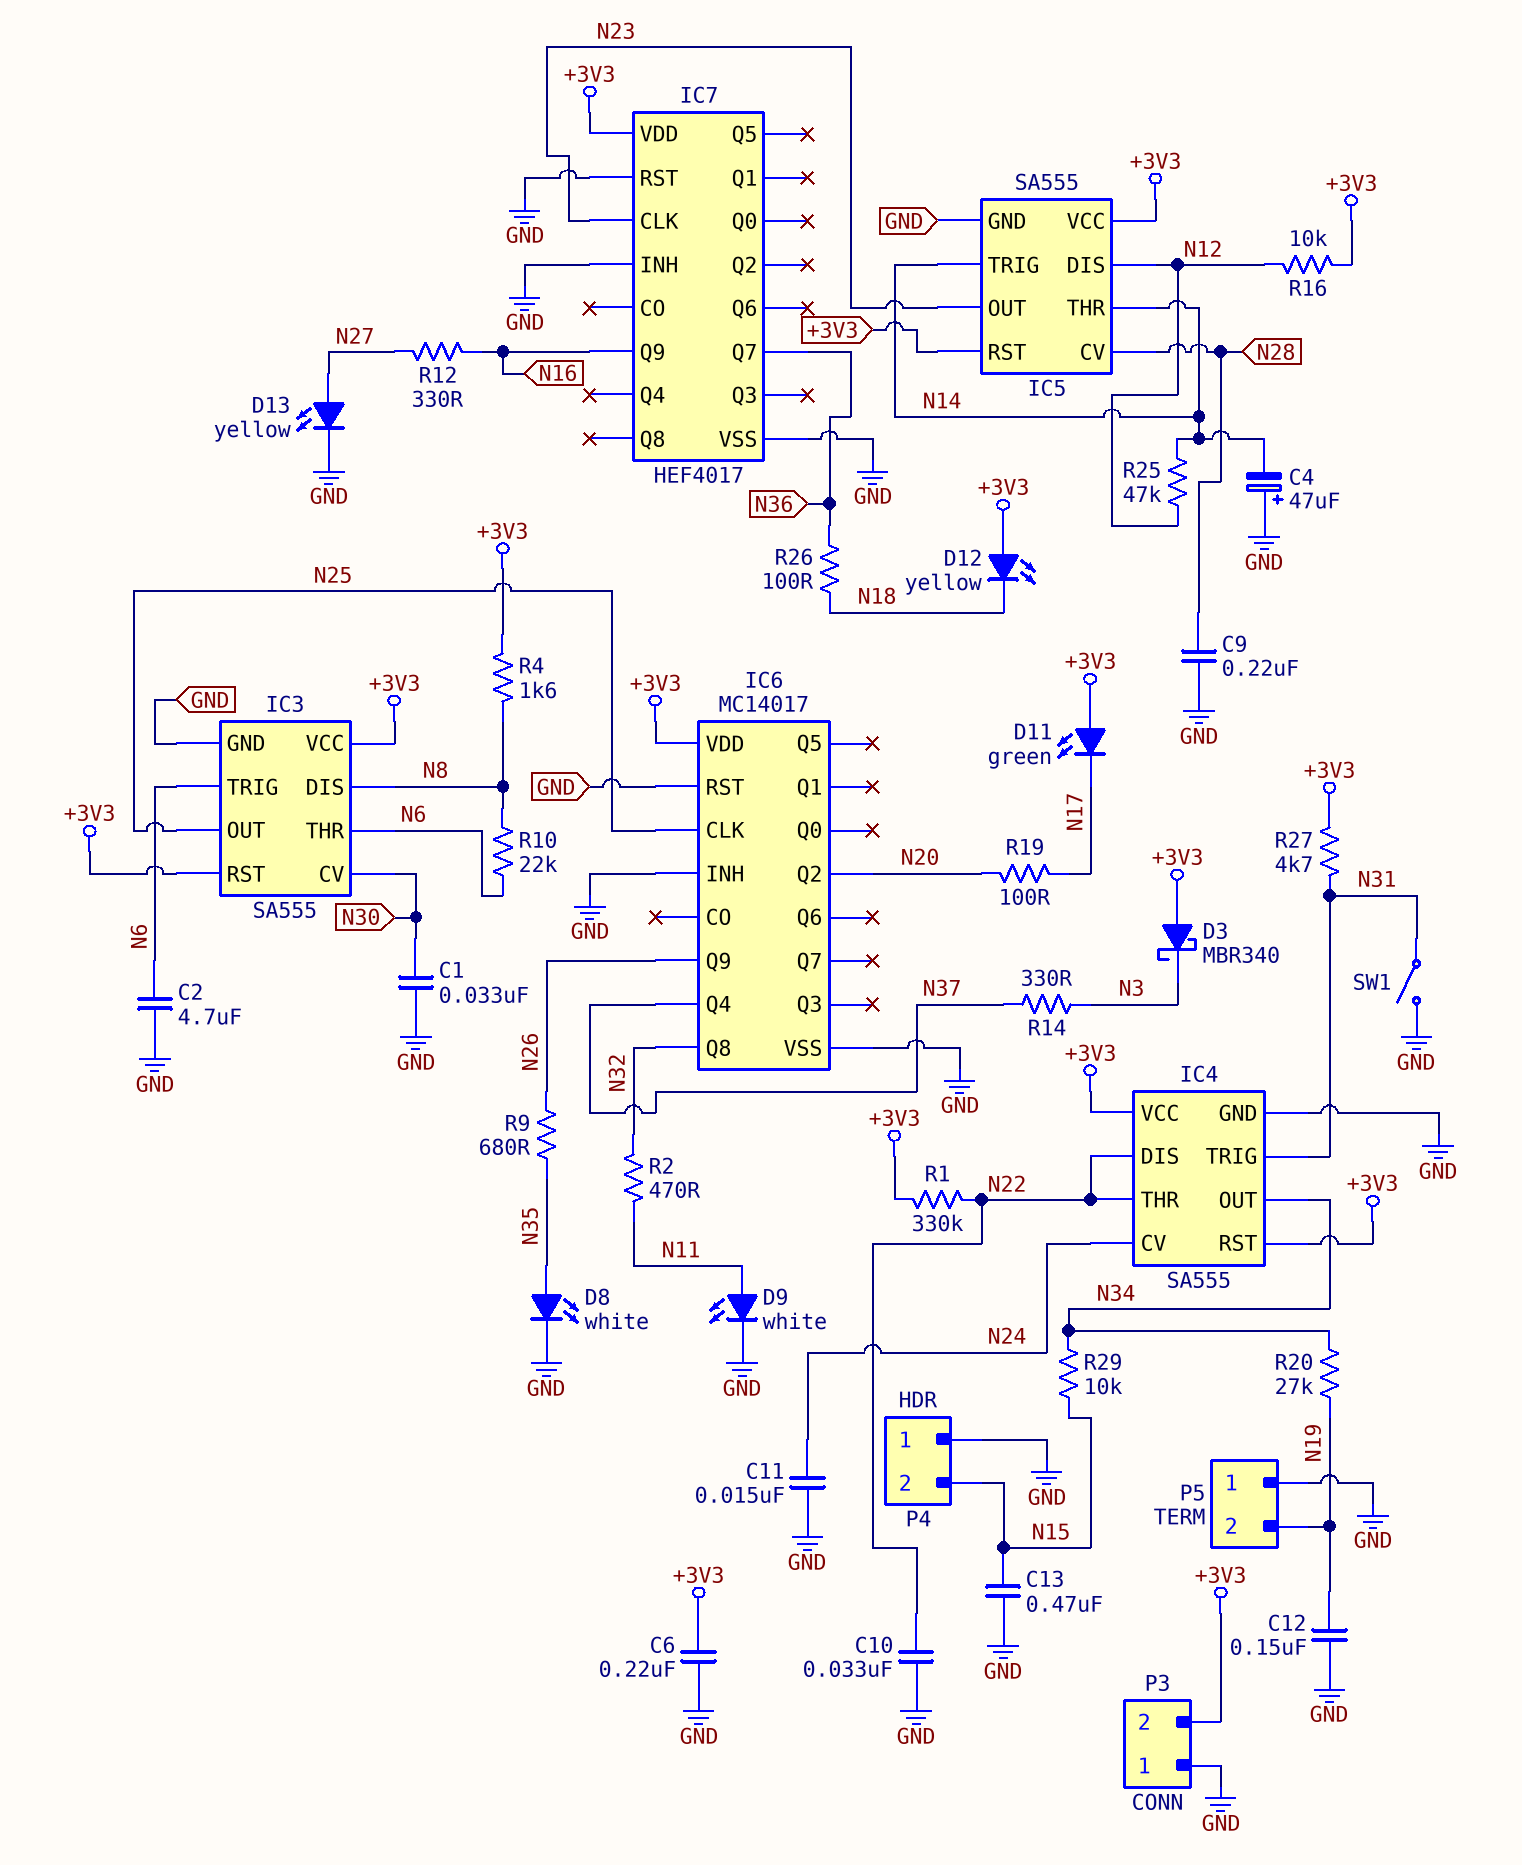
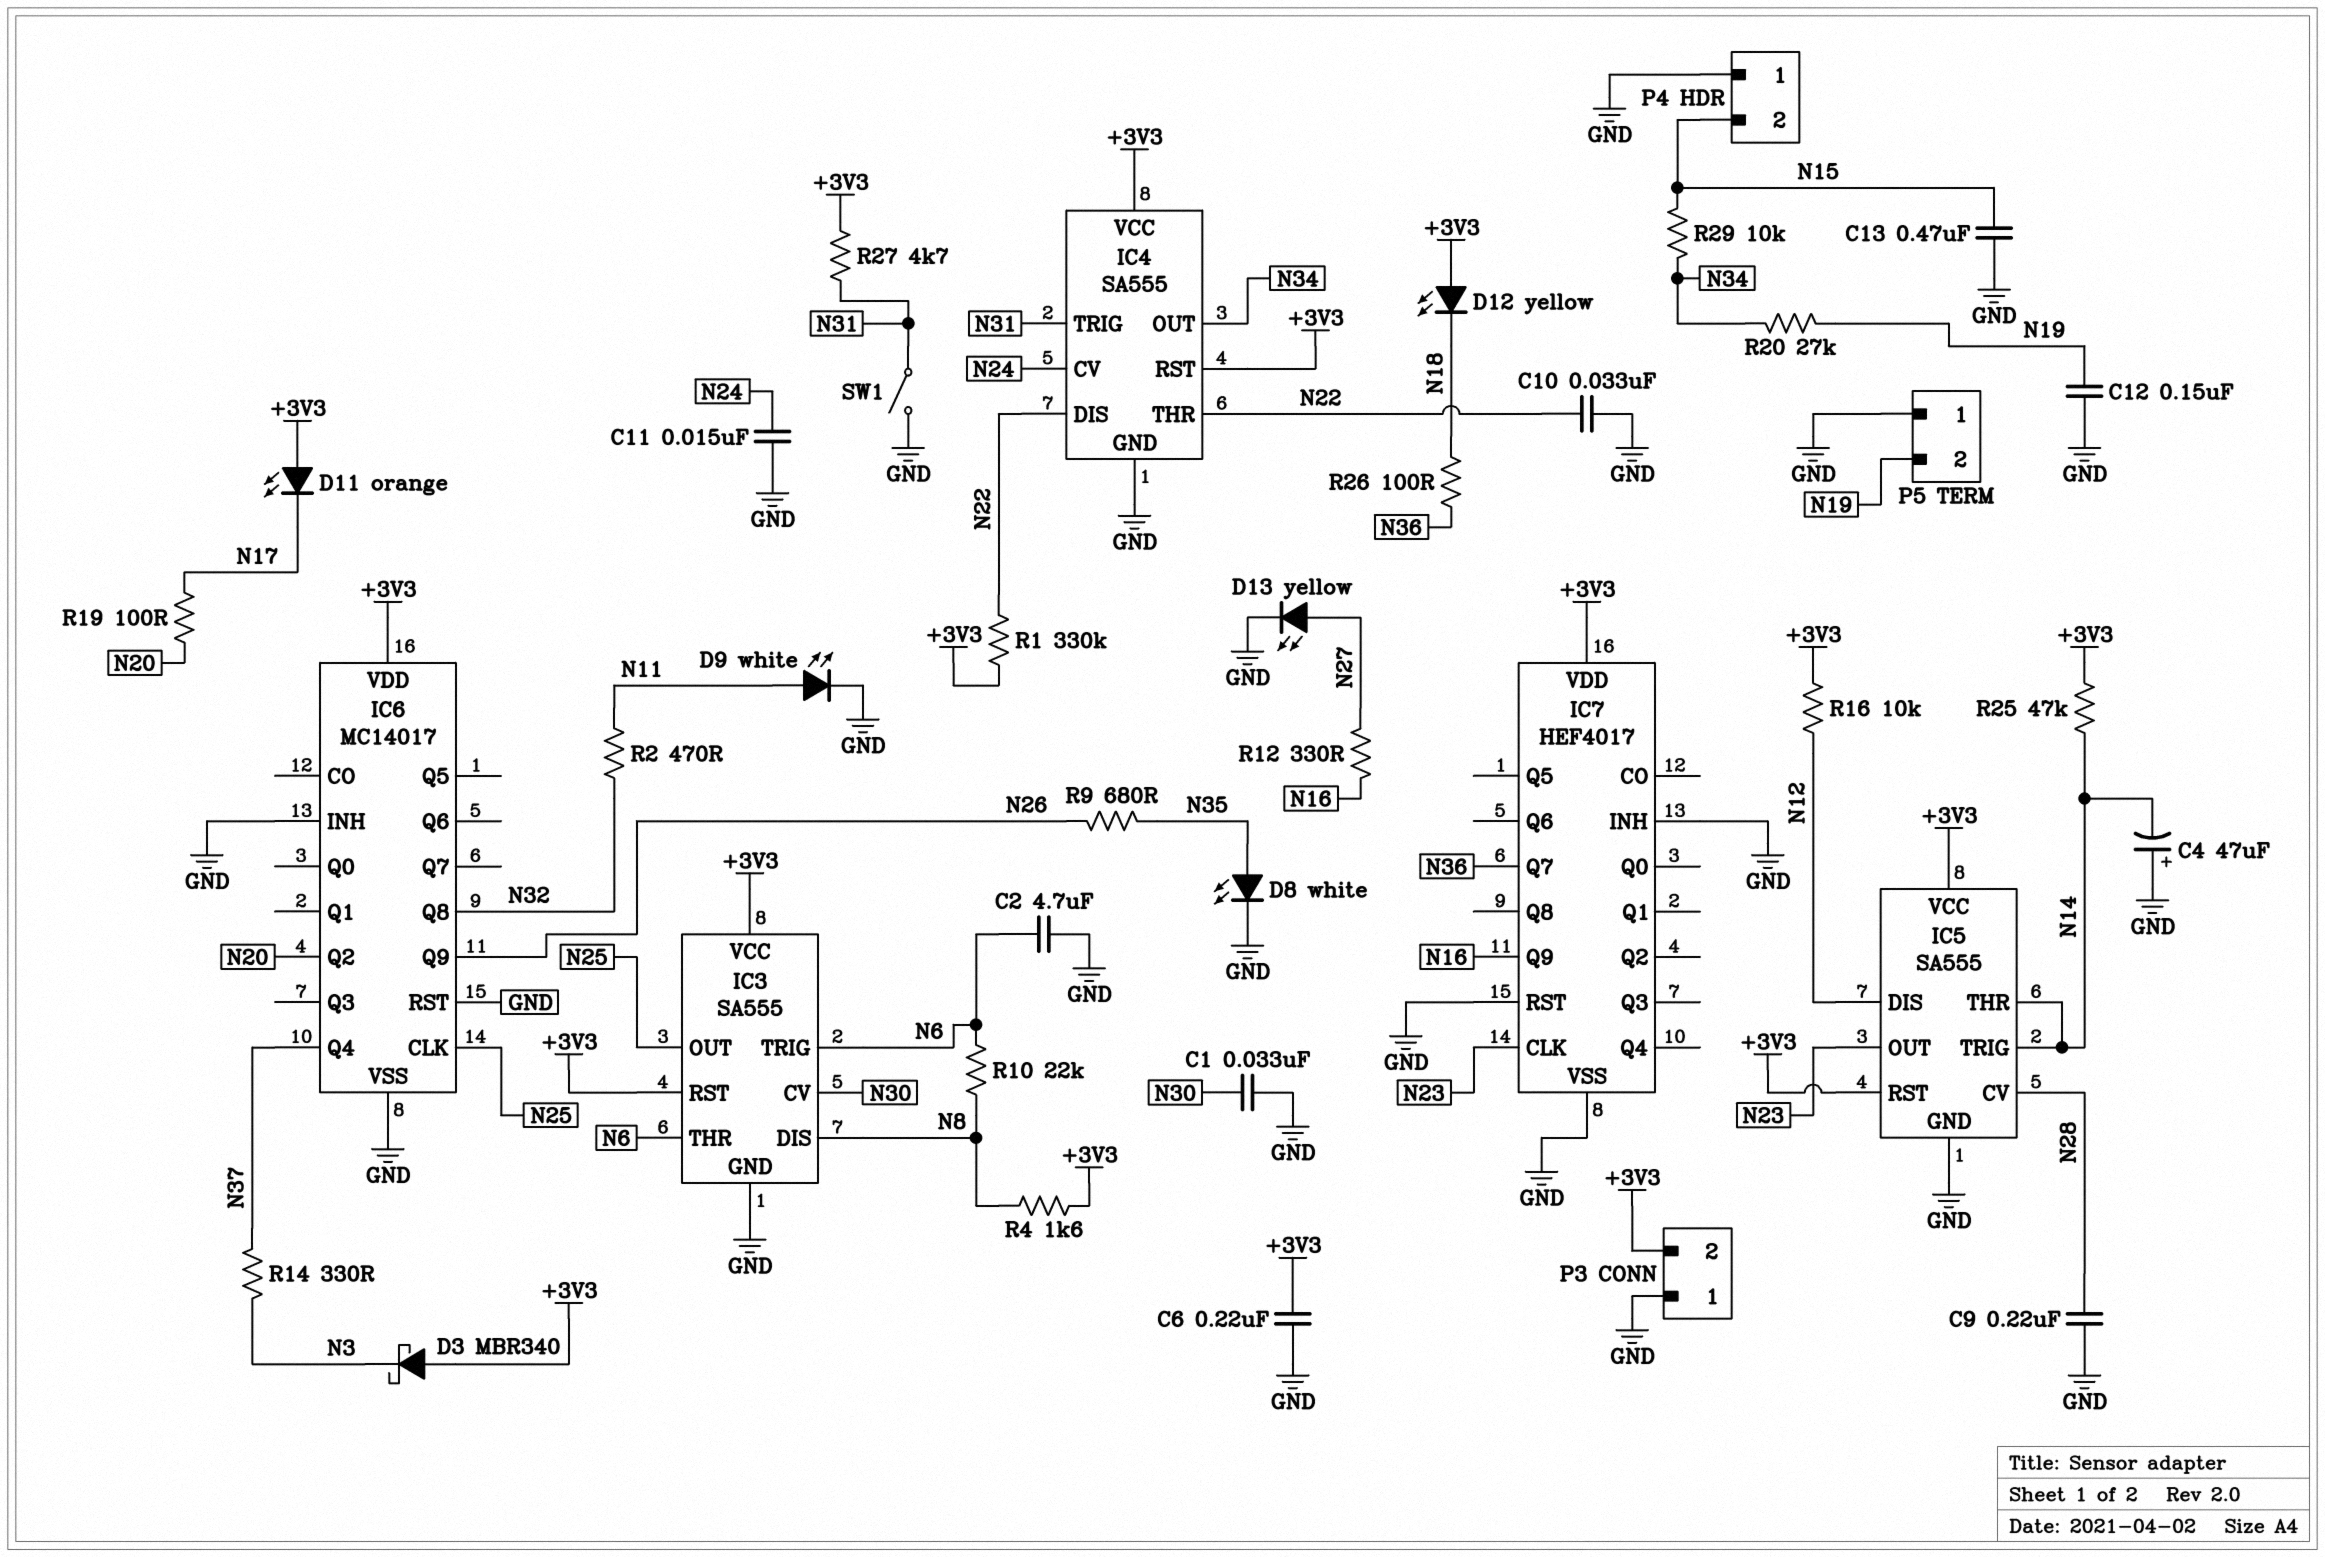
D11: LED green (A +3V3, K N17) -> LED orange (A +3V3, K N17)
R25: 47k (N12, N14) -> 47k (+3V3, N14)

